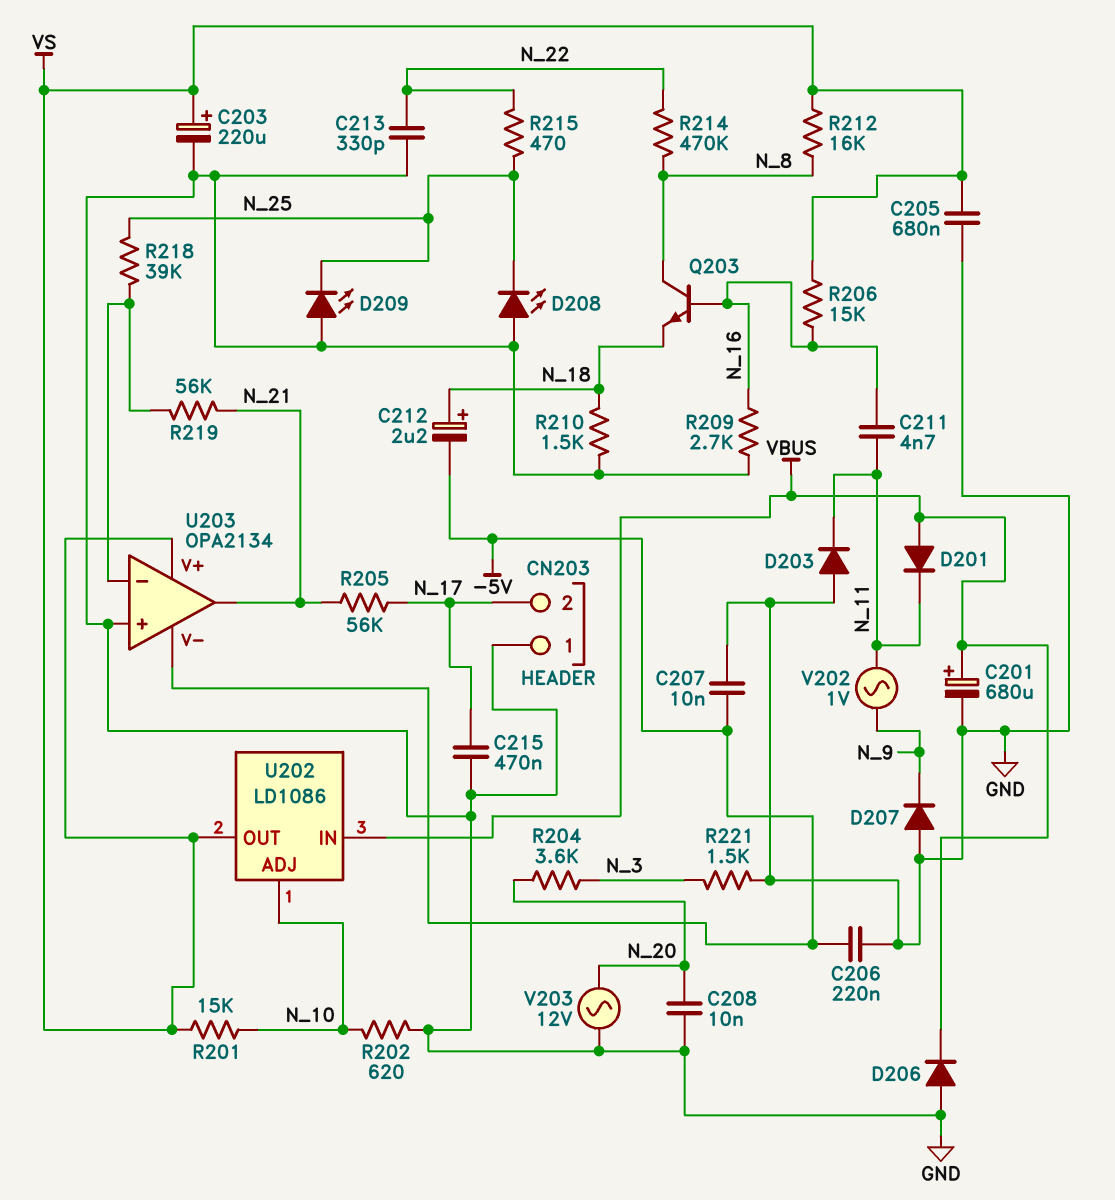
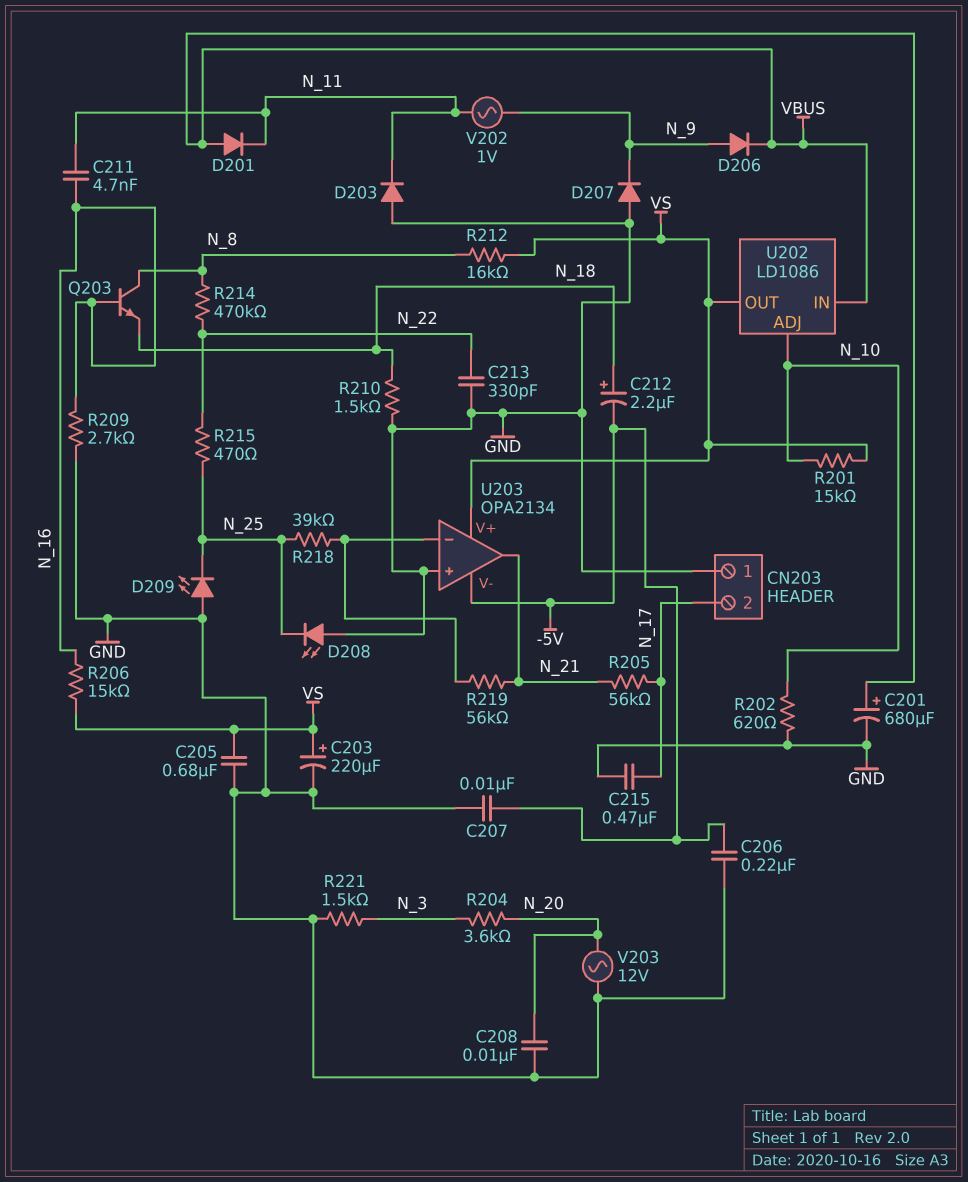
D206: diode (A GND, K VBUS) -> diode (A N_9, K VBUS)

